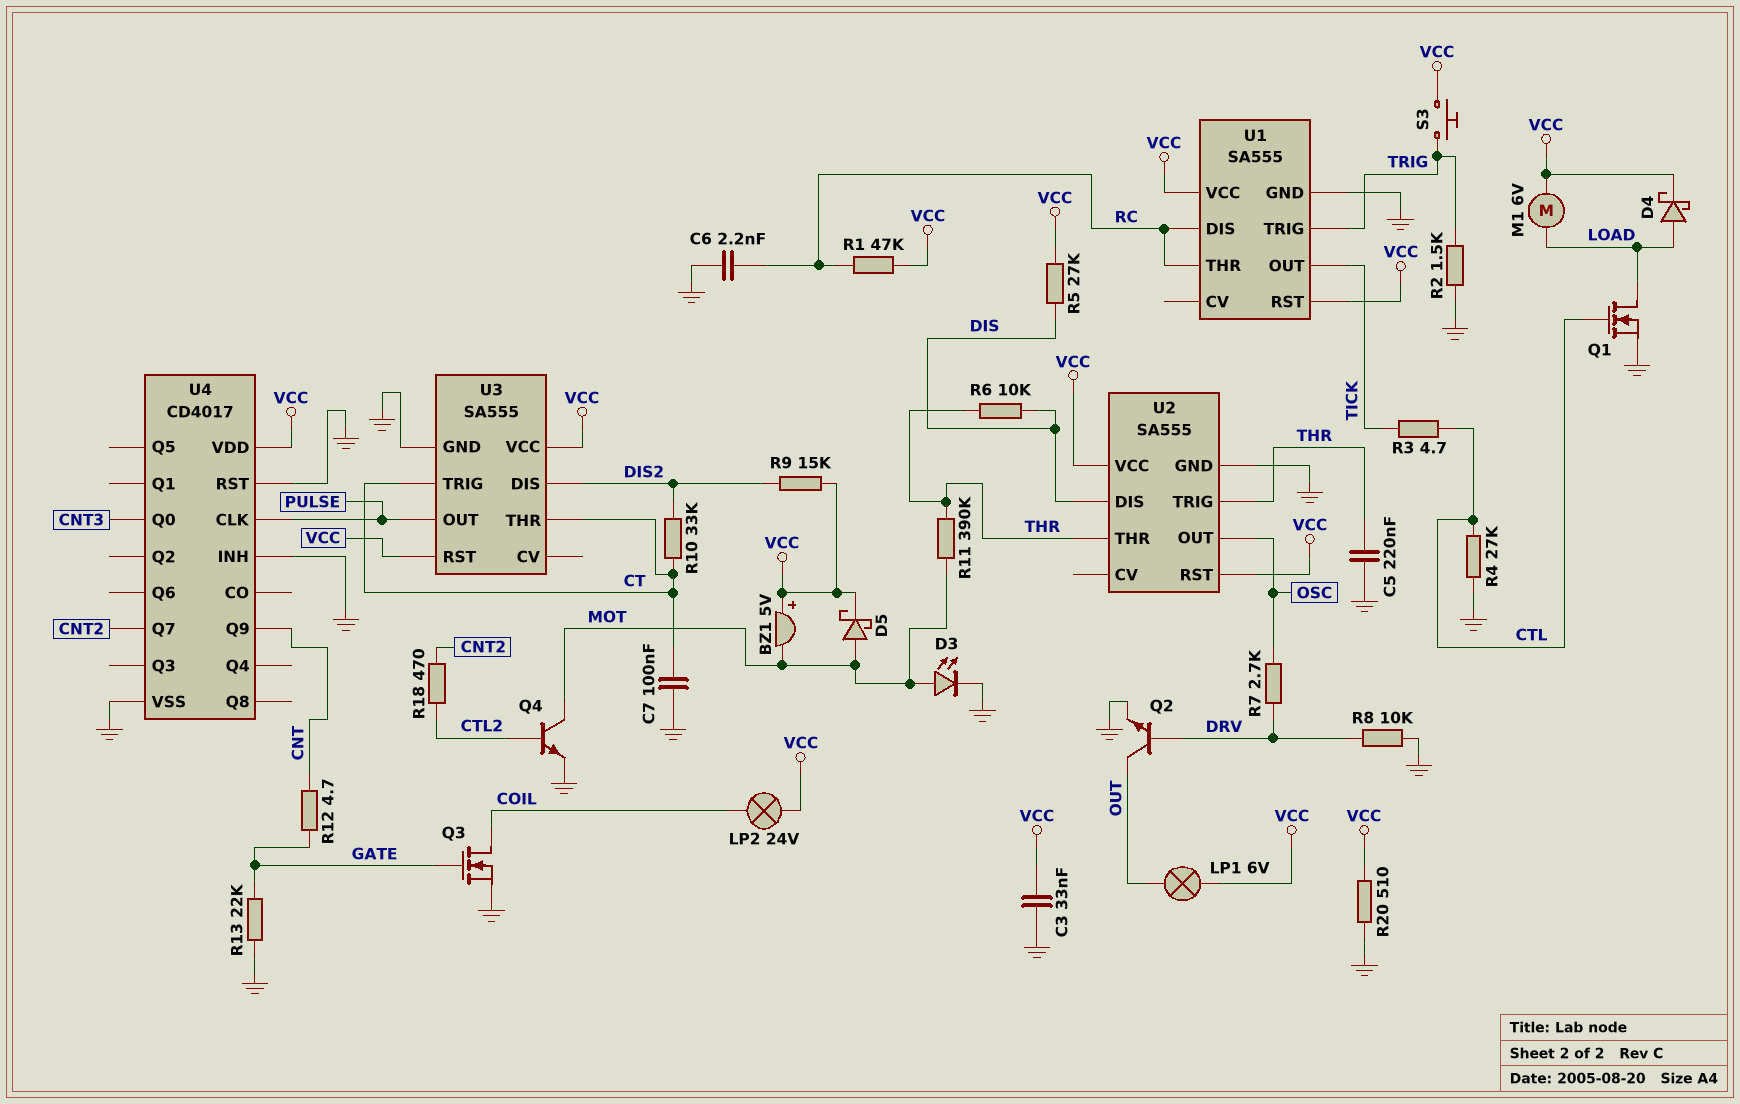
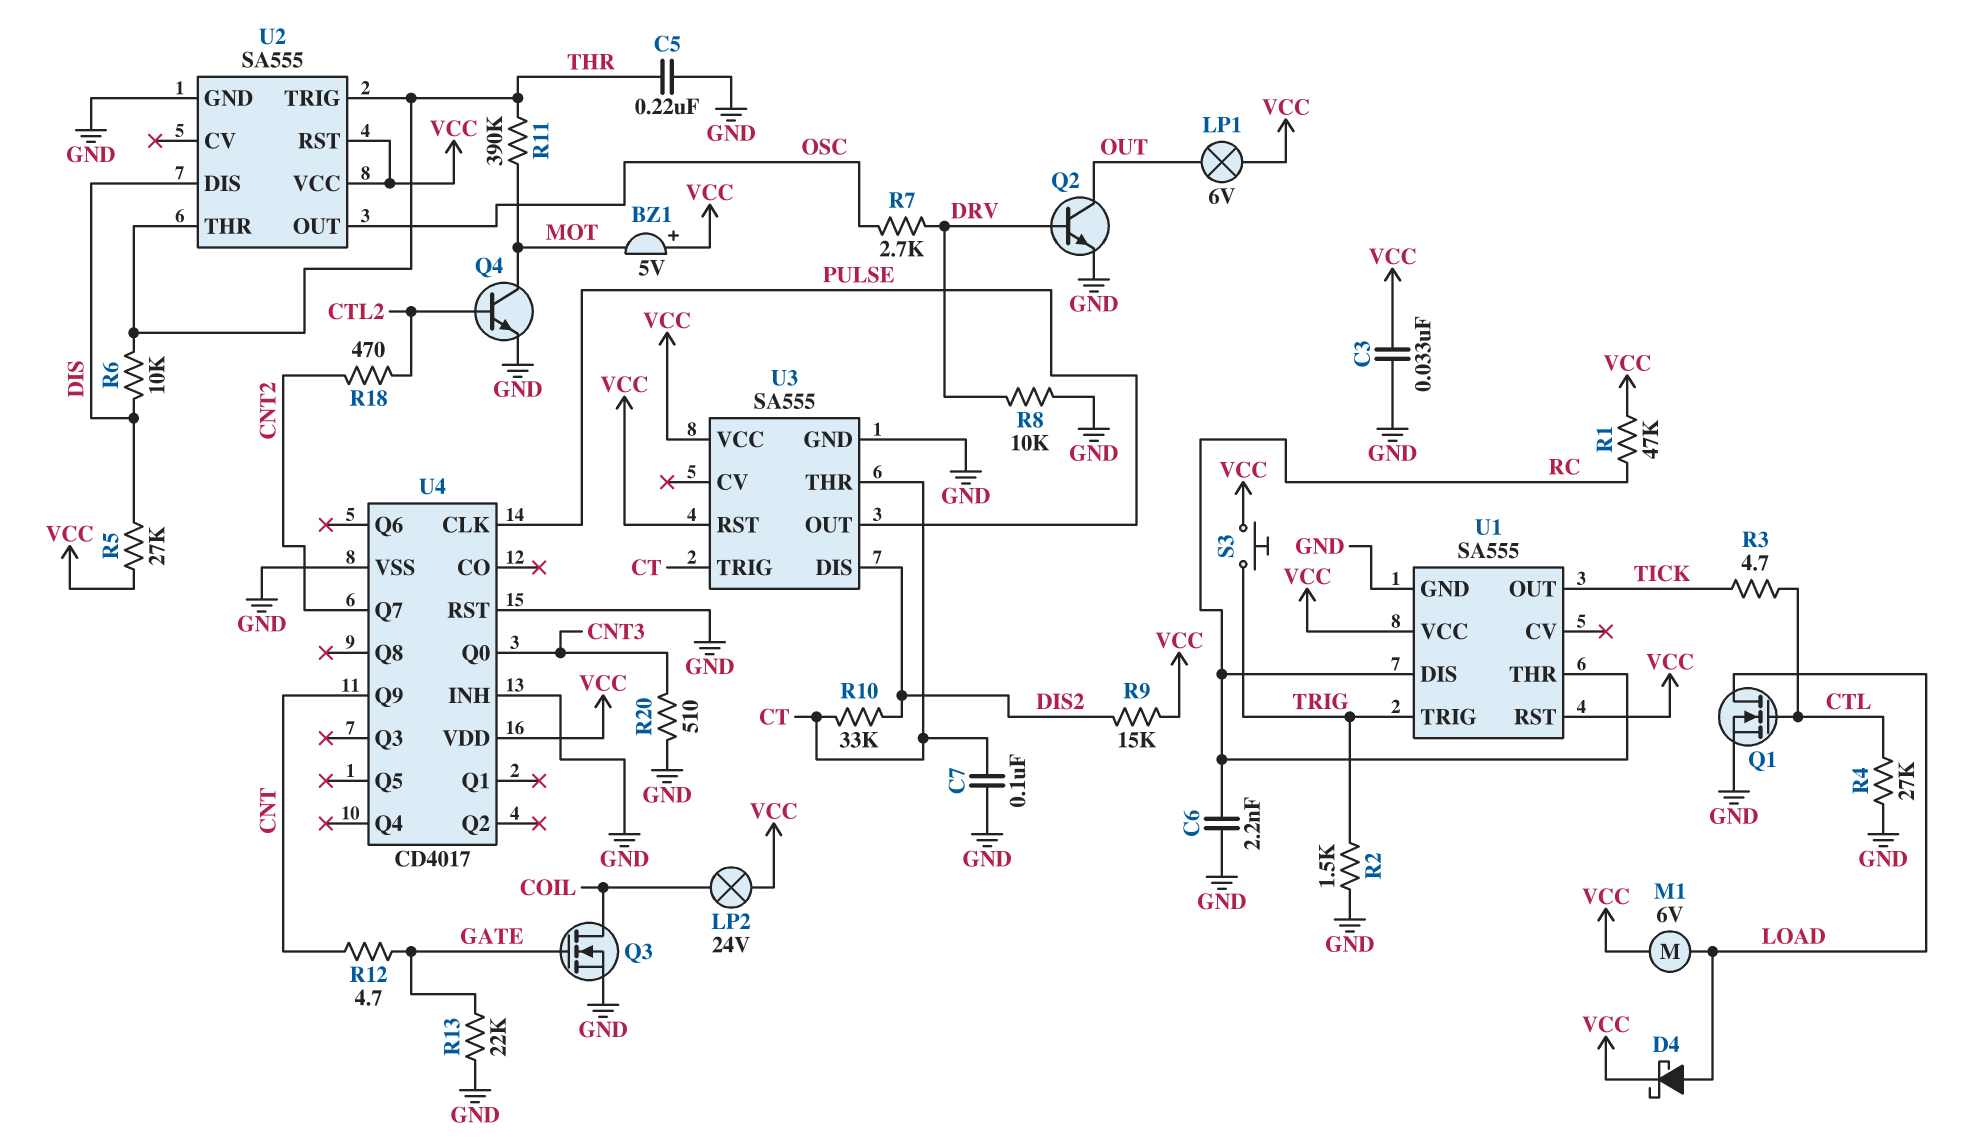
D3: LED (A MOT, K GND) -> none
D5: schottky (A MOT, K VCC) -> none
R20: 510 (GND, VCC) -> 510 (CNT3, GND)

